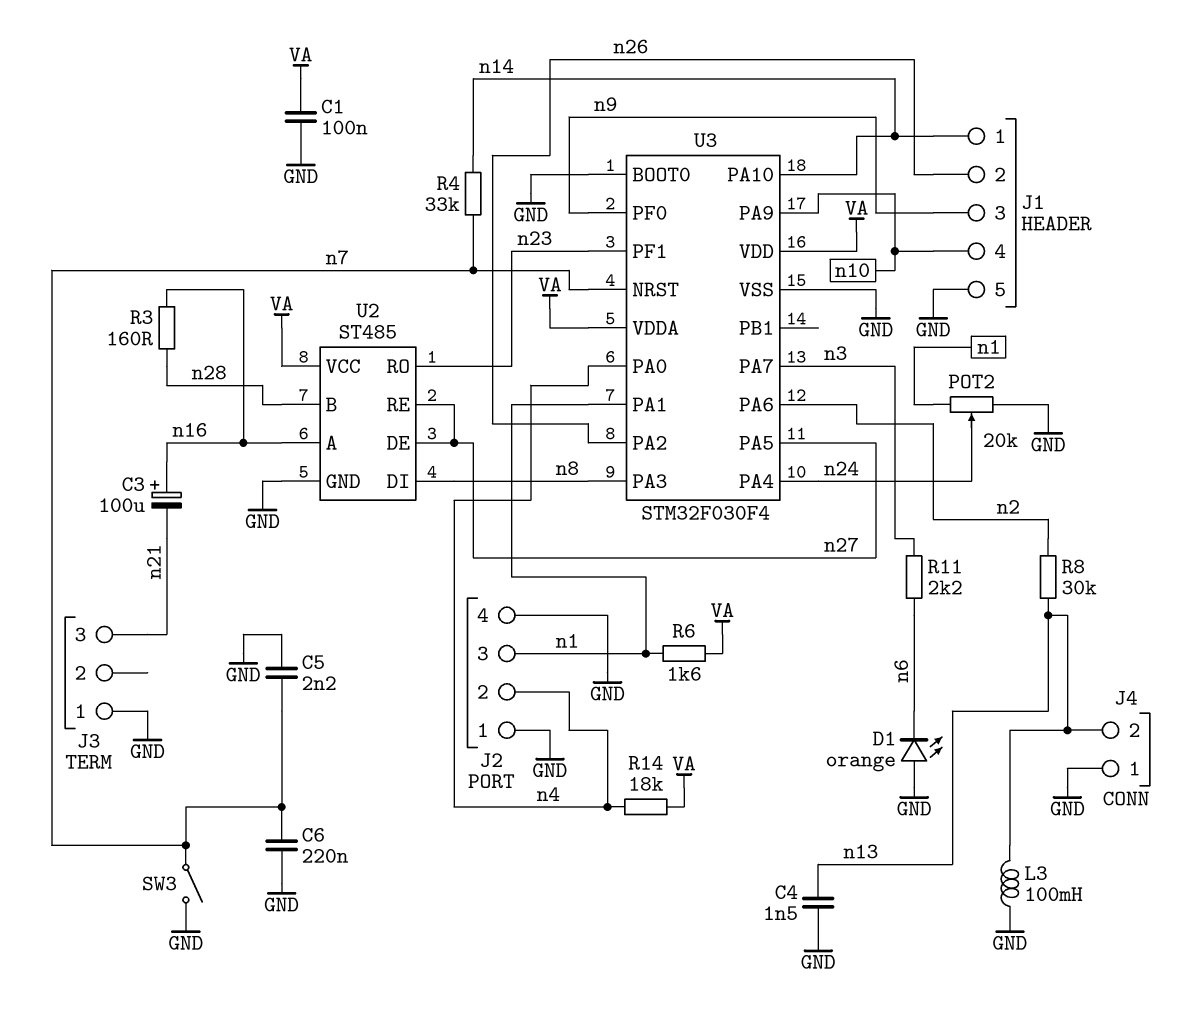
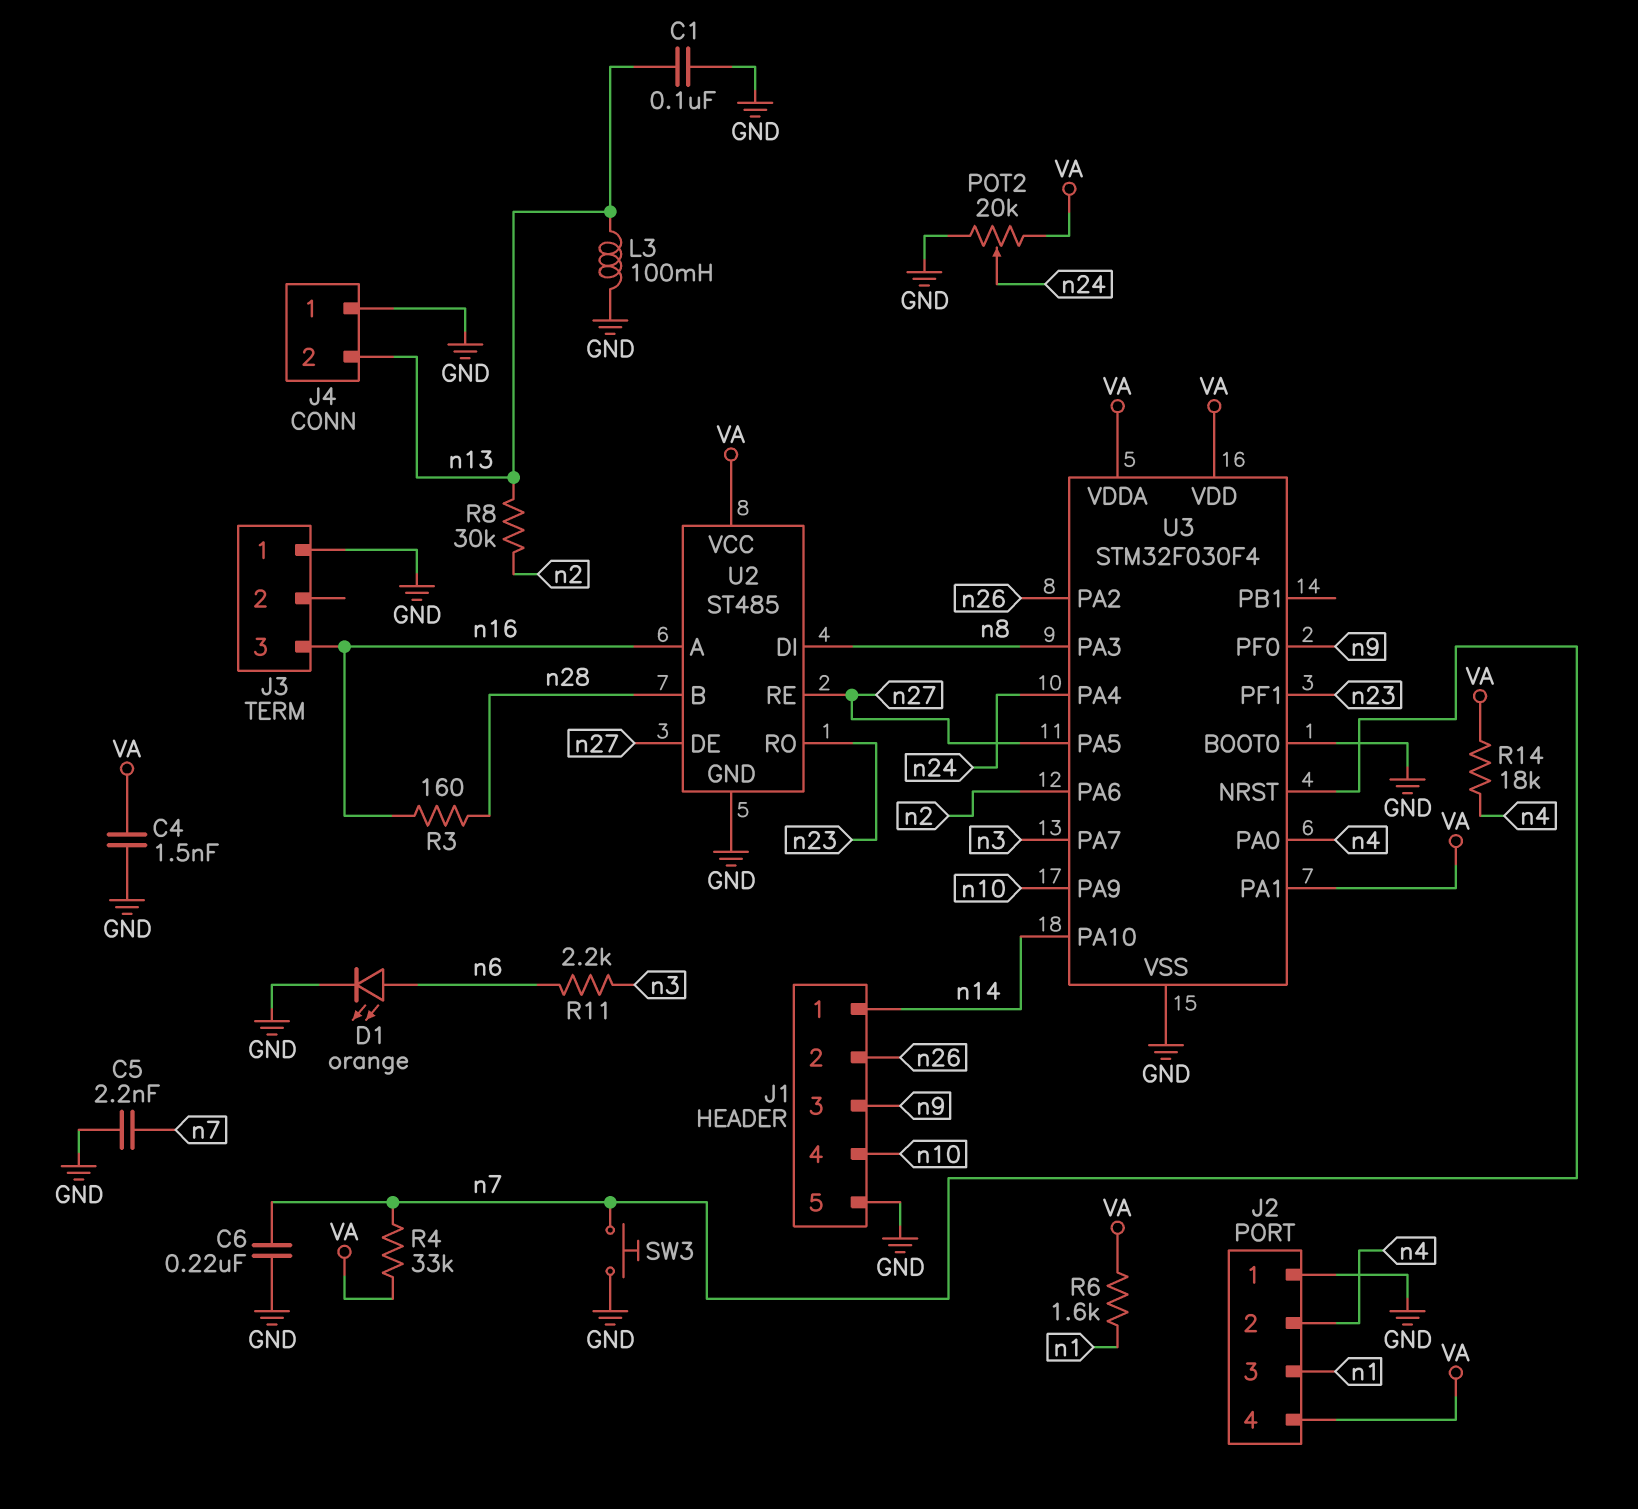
C1: 100nF (GND, VA) -> 100nF (GND, n13)
C3: 100uF (plus n16, minus n21) -> none
C4: 1.5nF (GND, n13) -> 1.5nF (GND, VA)
D1: LED orange (A GND, K n6) -> LED orange (A n6, K GND)
J2 pin 4: GND -> VA
J3 pin 3: n21 -> n16
POT2: 20k (GND, n1, wiper n24) -> 20k (GND, VA, wiper n24)
R4: 33k (n7, n14) -> 33k (VA, n7)
SW3: switch (GND, n7) -> button (GND, n7)
U3 pin PA1: n1 -> VA

